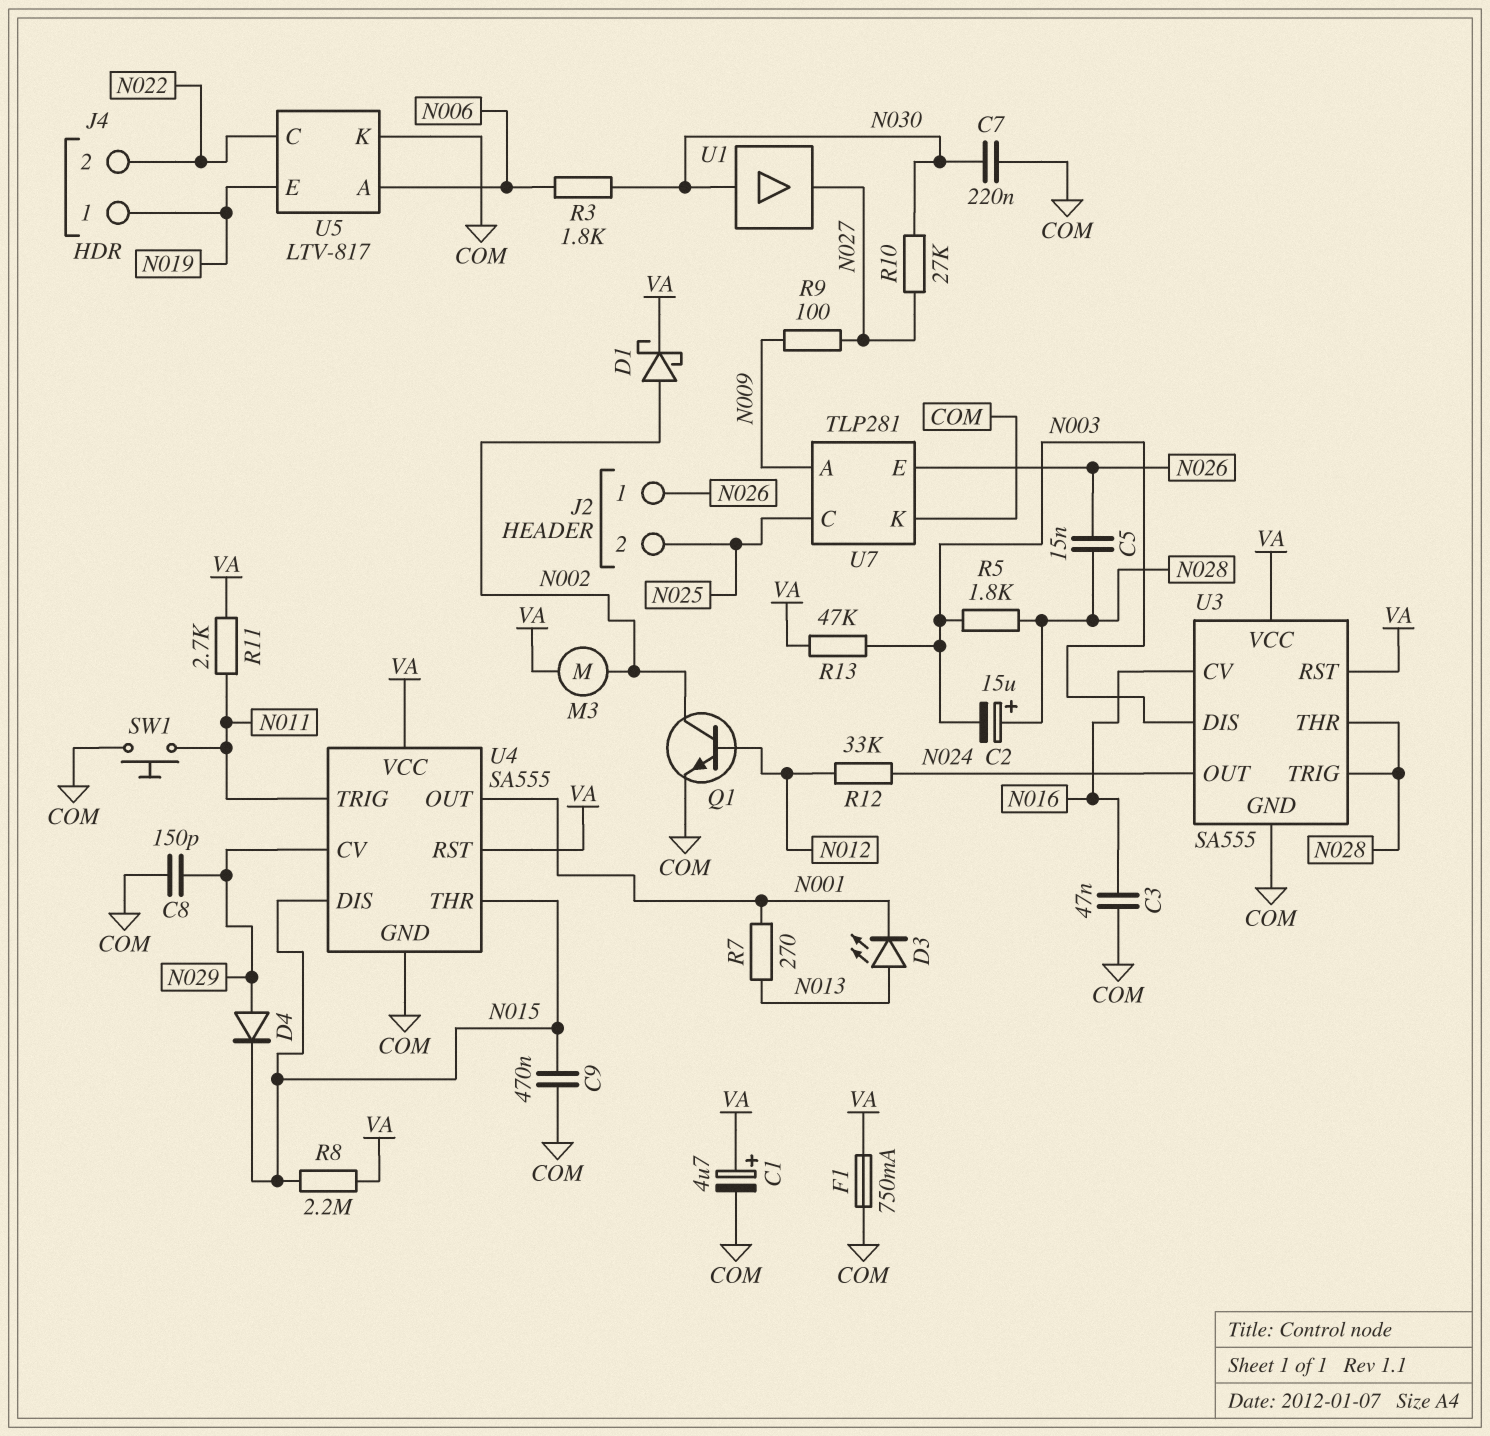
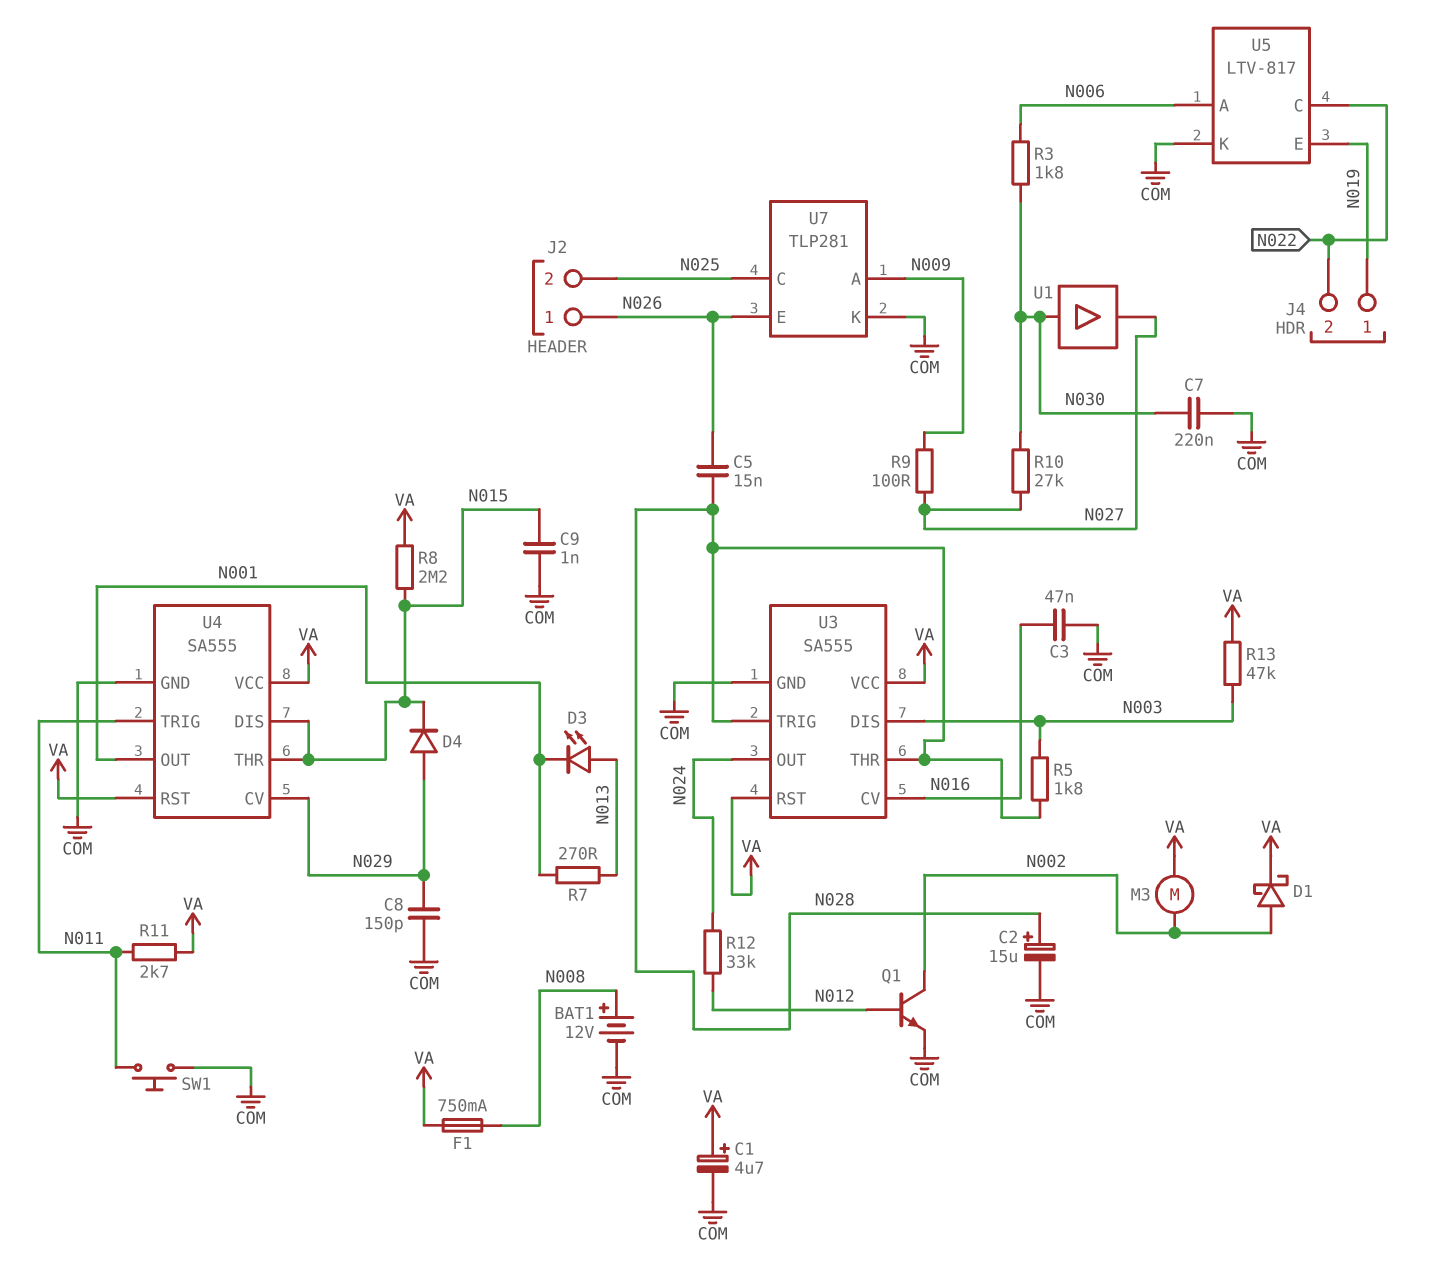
BAT1: none -> 12V (plus N008, minus COM)
C2: 15uF (plus N028, minus N003) -> 15uF (plus N028, minus COM)
C9: 470nF (COM, N015) -> 1nF (COM, N015)
F1: 750mA (COM, VA) -> 750mA (N008, VA)

